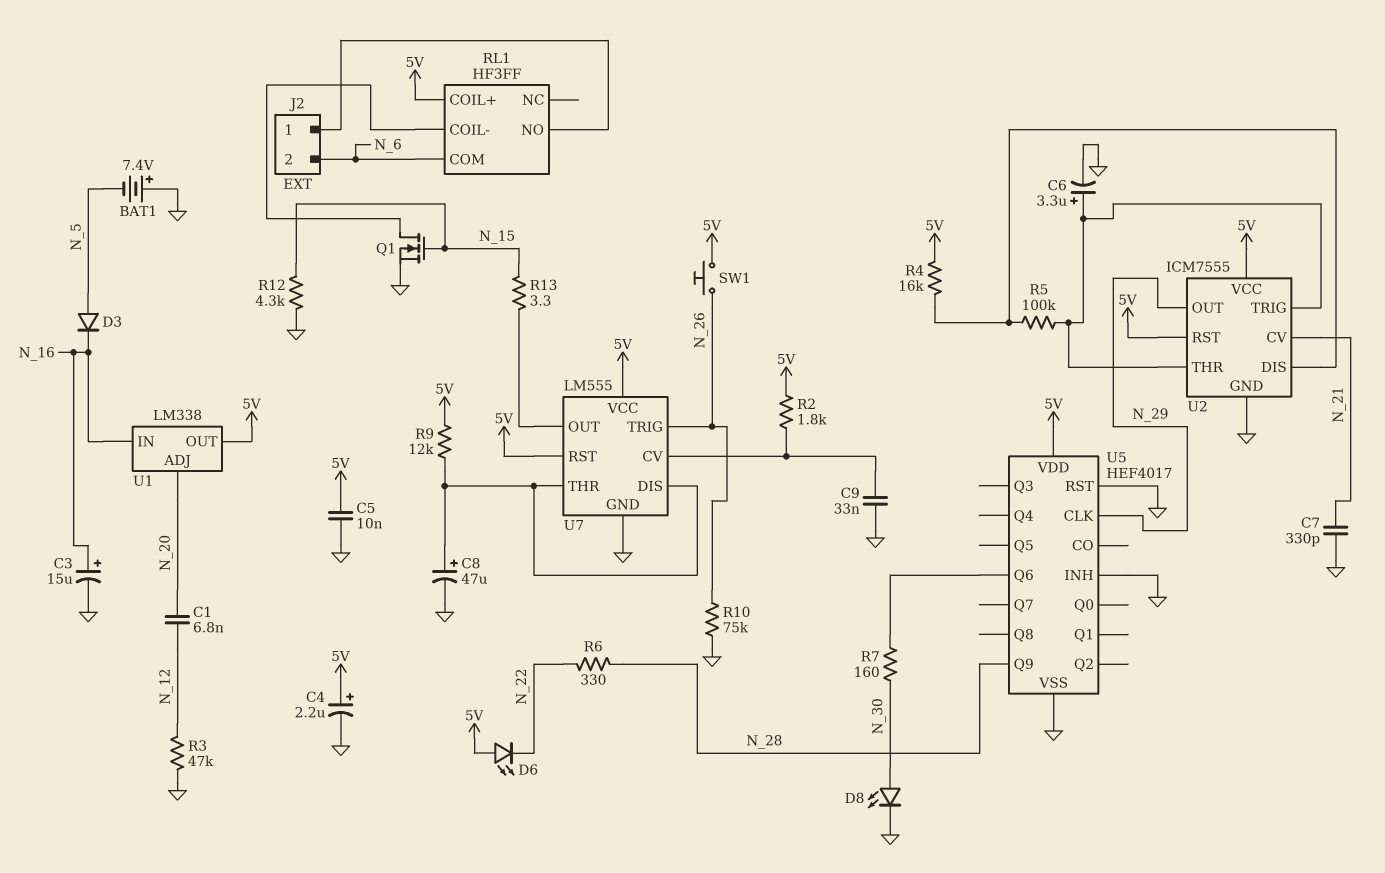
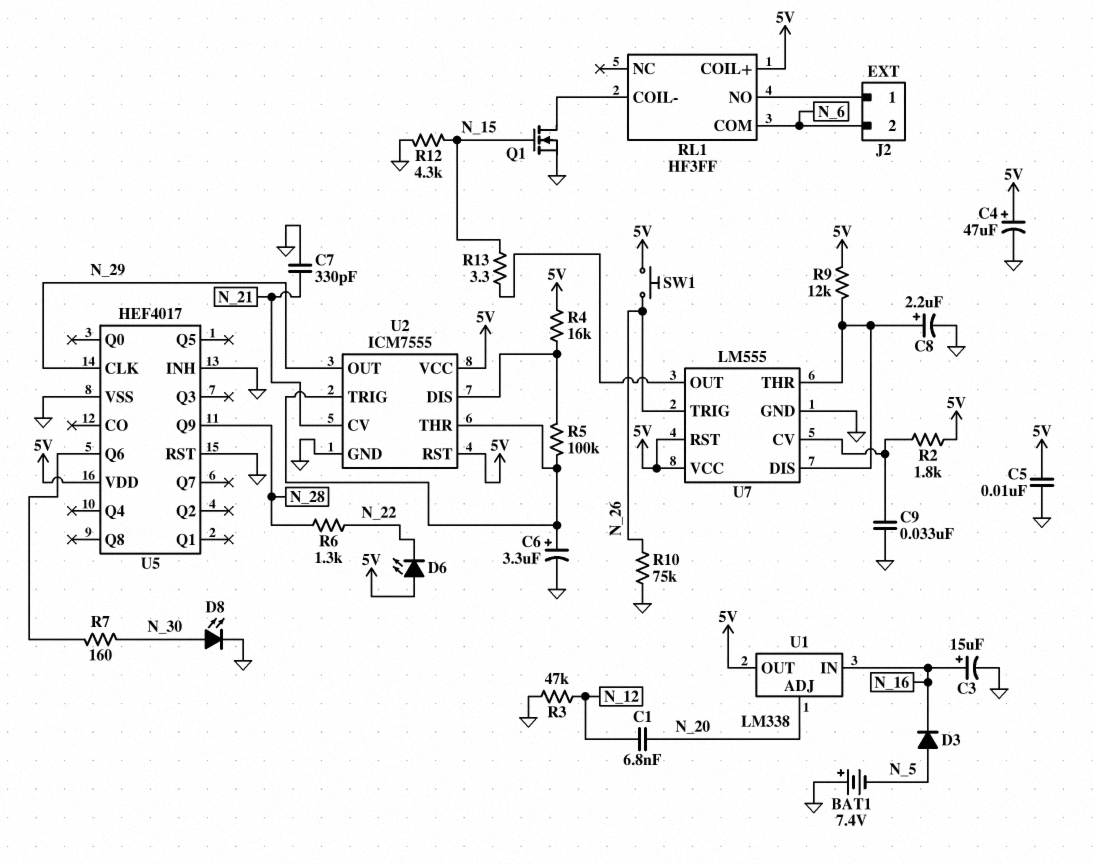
C4: 2.2uF (plus 5V, minus GND) -> 47uF (plus 5V, minus GND)
C8: 47uF (plus U7/DIS, minus GND) -> 2.2uF (plus U7/DIS, minus GND)
R6: 330 (N_22, N_28) -> 1.3k (N_22, N_28)

